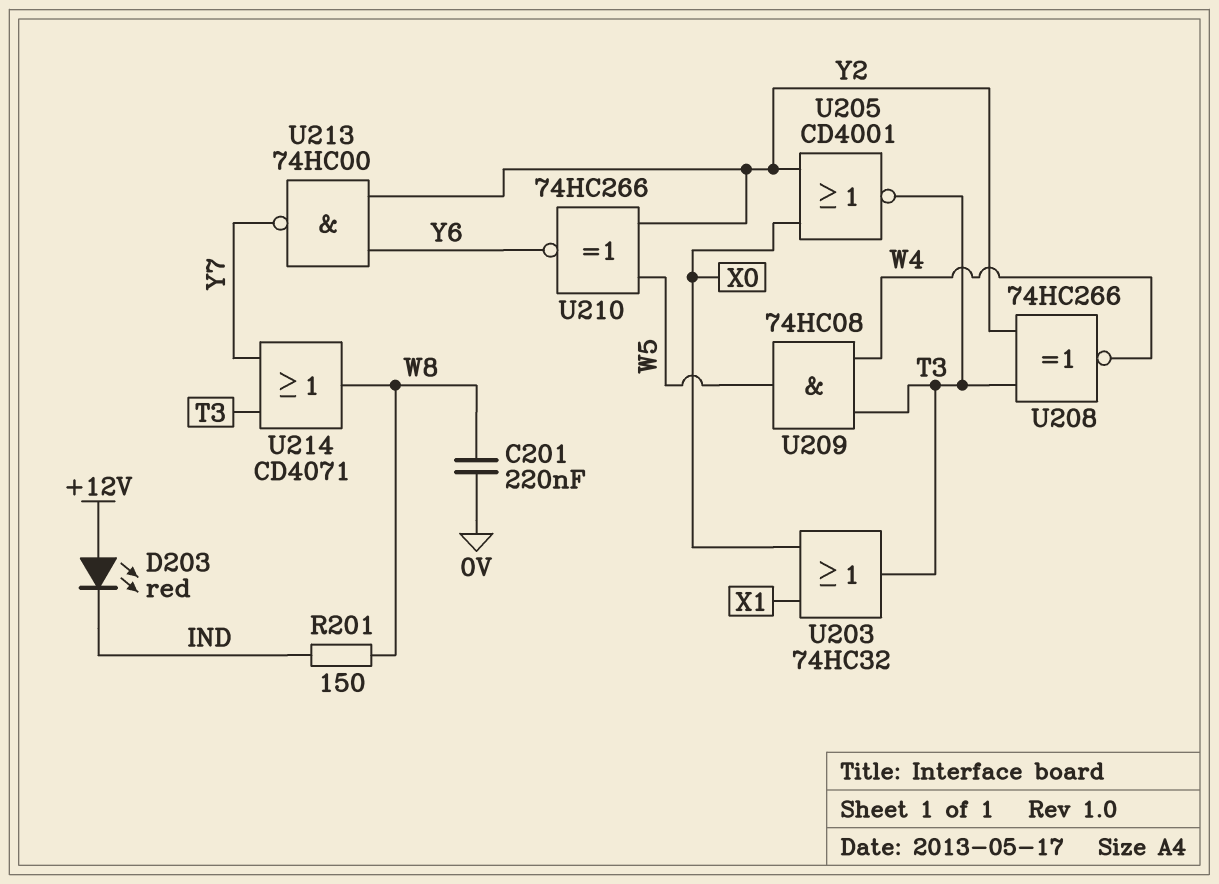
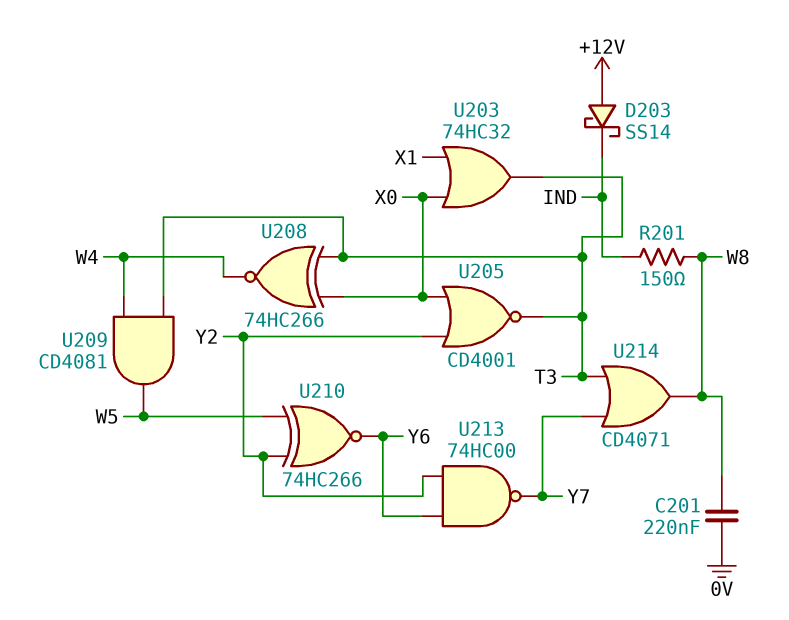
D203: LED red (A +12V, K IND) -> schottky SS14 (A +12V, K IND)
U208: XNOR 74HC266 (in T3, in Y2, out W4) -> XNOR 74HC266 (in T3, in X0, out W4)
U209: AND 74HC08 (in T3, in W4, out W5) -> AND CD4081 (in T3, in W4, out W5)

